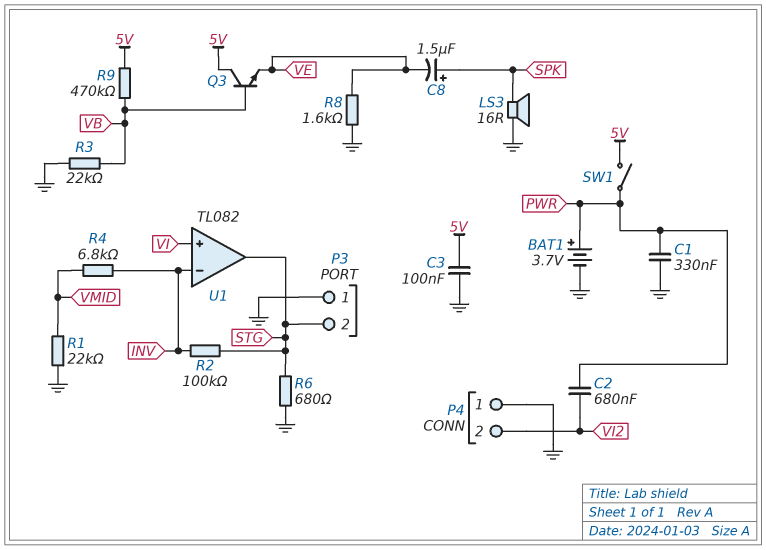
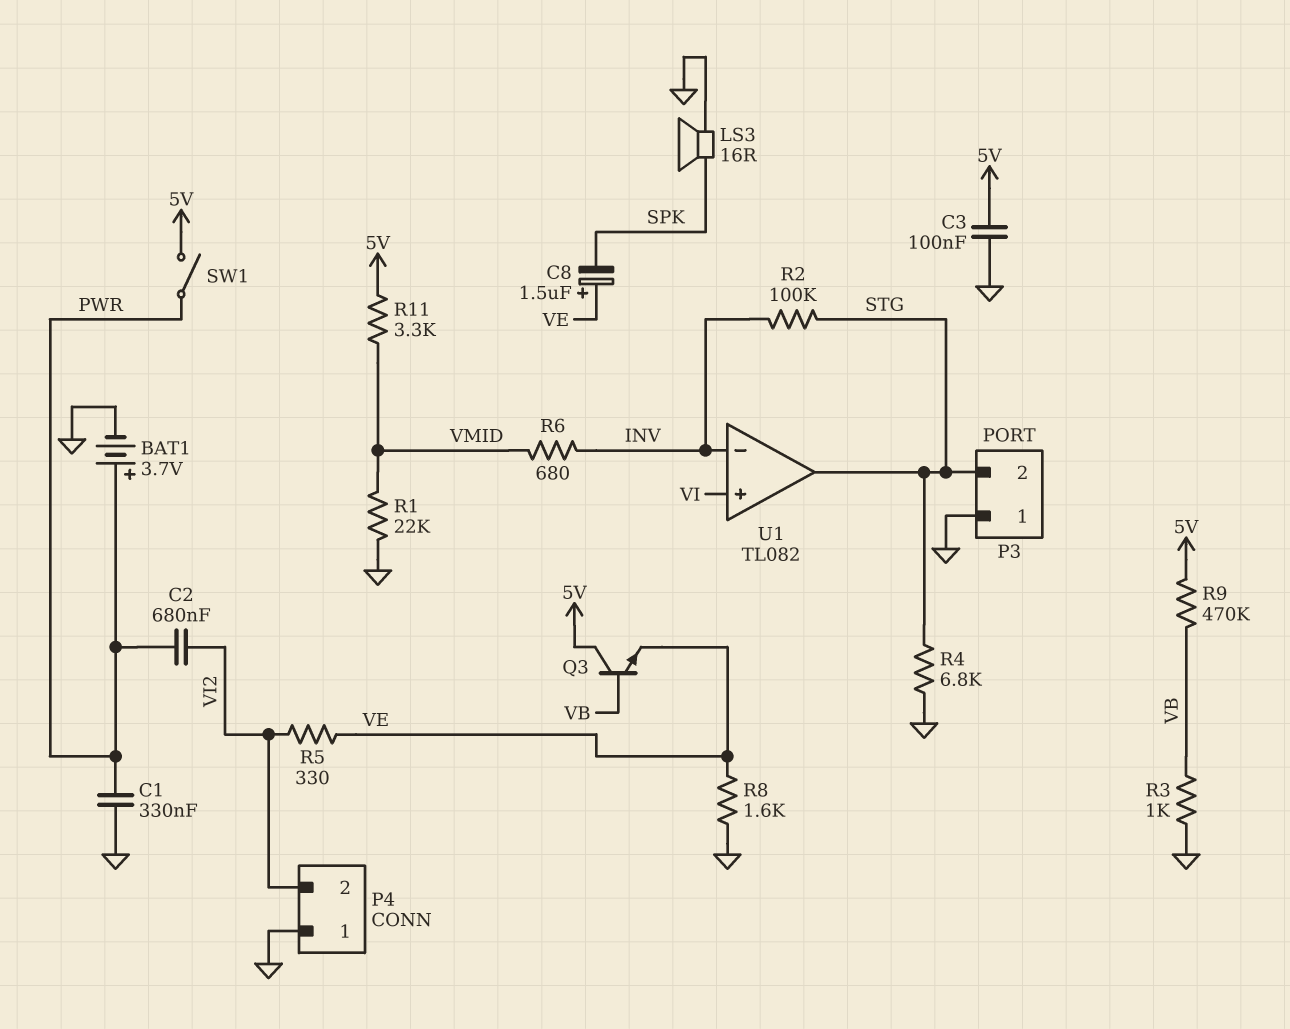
C8: 1.5uF (plus SPK, minus VE) -> 1.5uF (plus VE, minus SPK)
R3: 22k (GND, VB) -> 1k (GND, VB)
R4: 6.8k (INV, VMID) -> 6.8k (GND, STG)
R5: none -> 330 (VE, VI2)
R6: 680 (GND, STG) -> 680 (INV, VMID)
R11: none -> 3.3k (5V, VMID)

